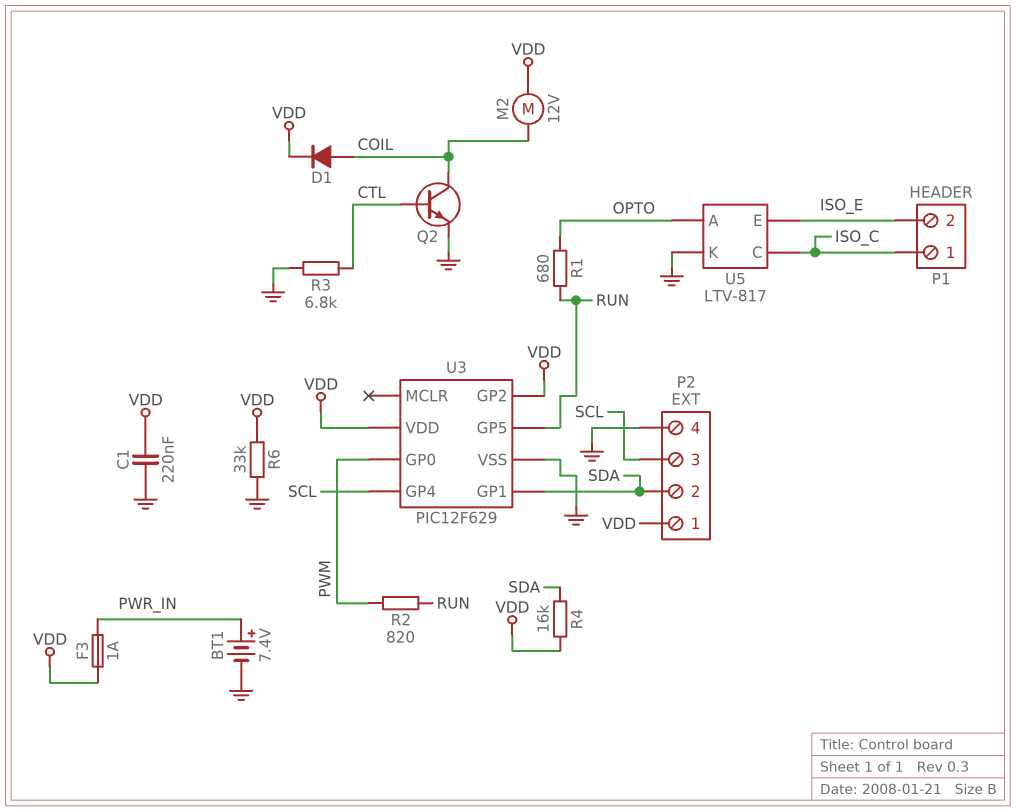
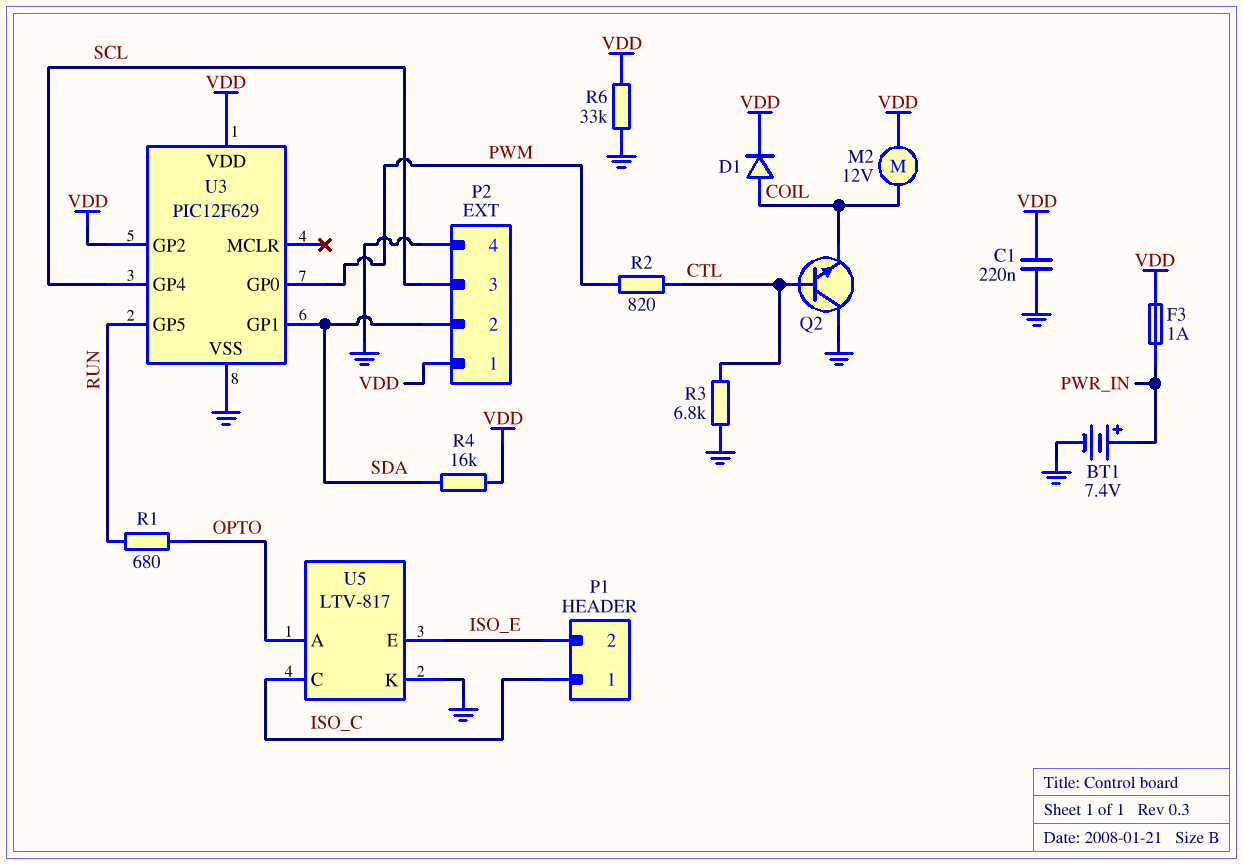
Q2: NPN (B CTL, C COIL, E GND) -> NPN (B CTL, C GND, E COIL)
R2: 820 (PWM, RUN) -> 820 (CTL, PWM)

